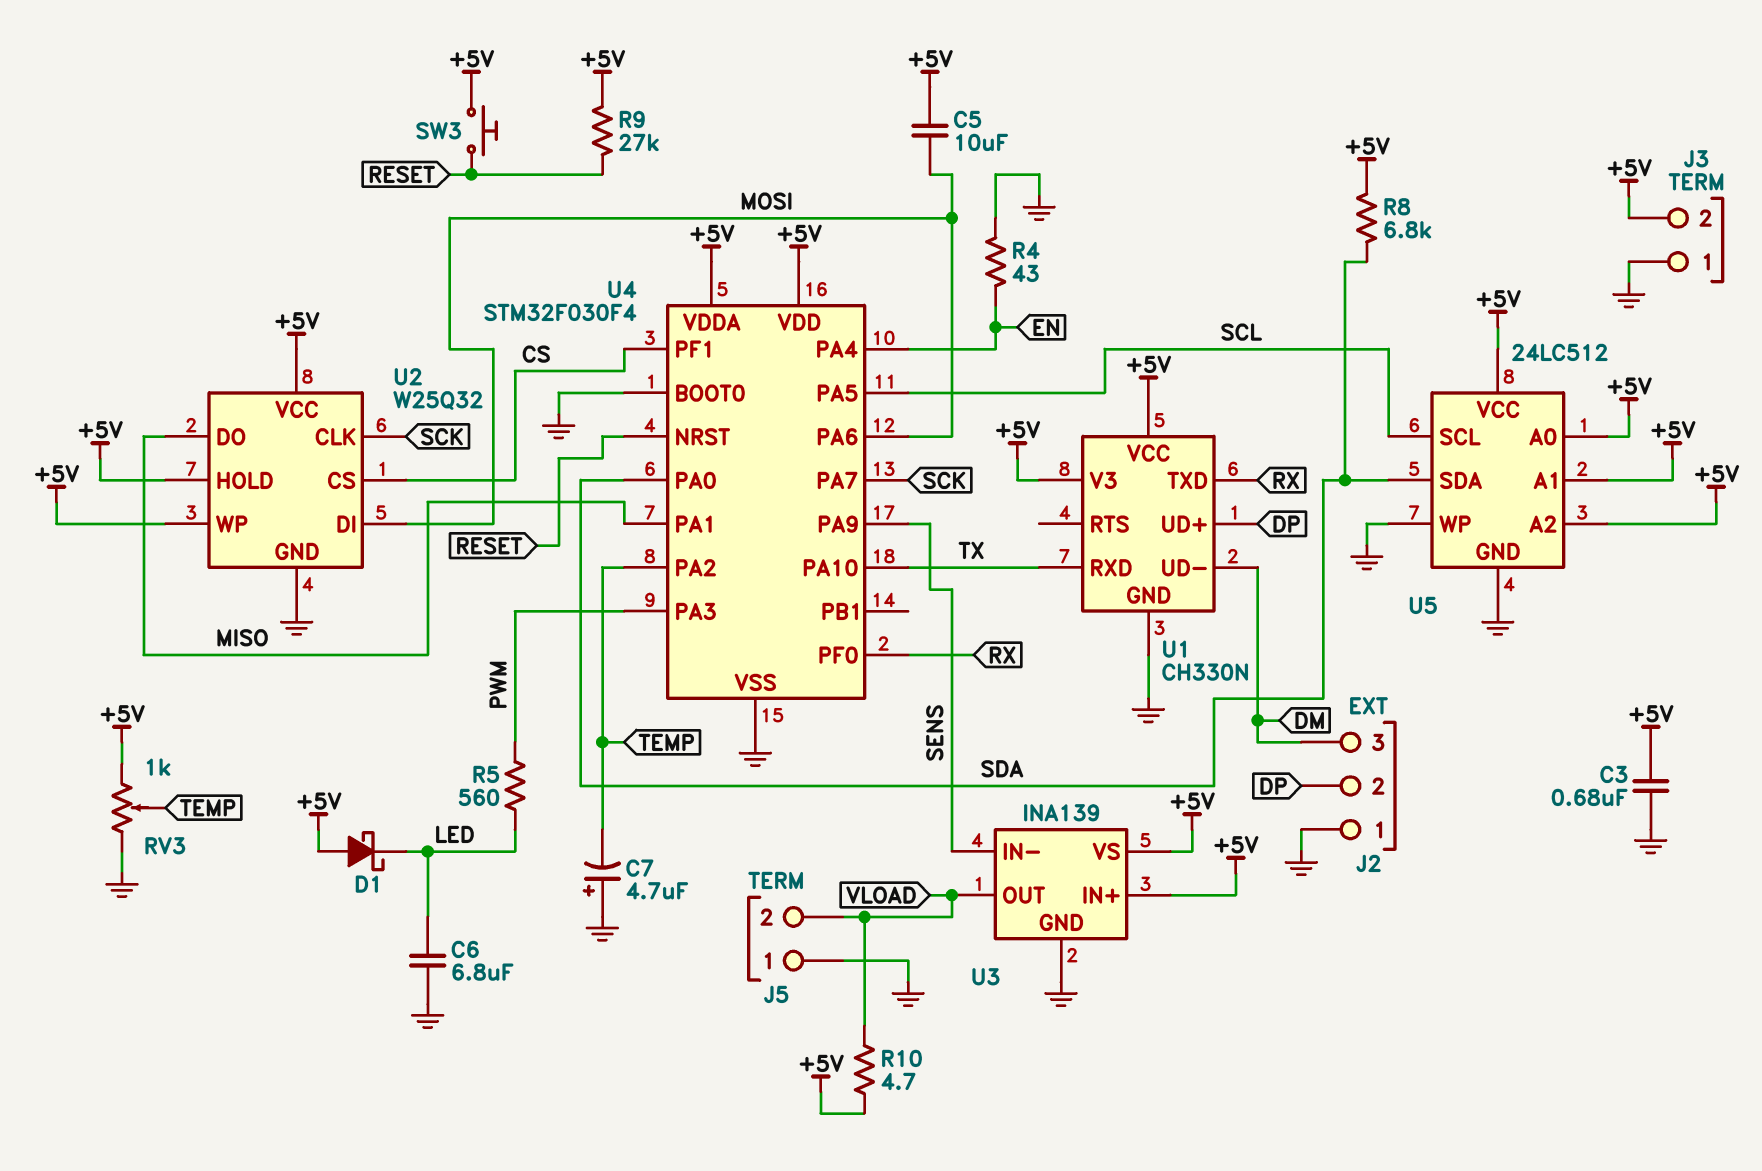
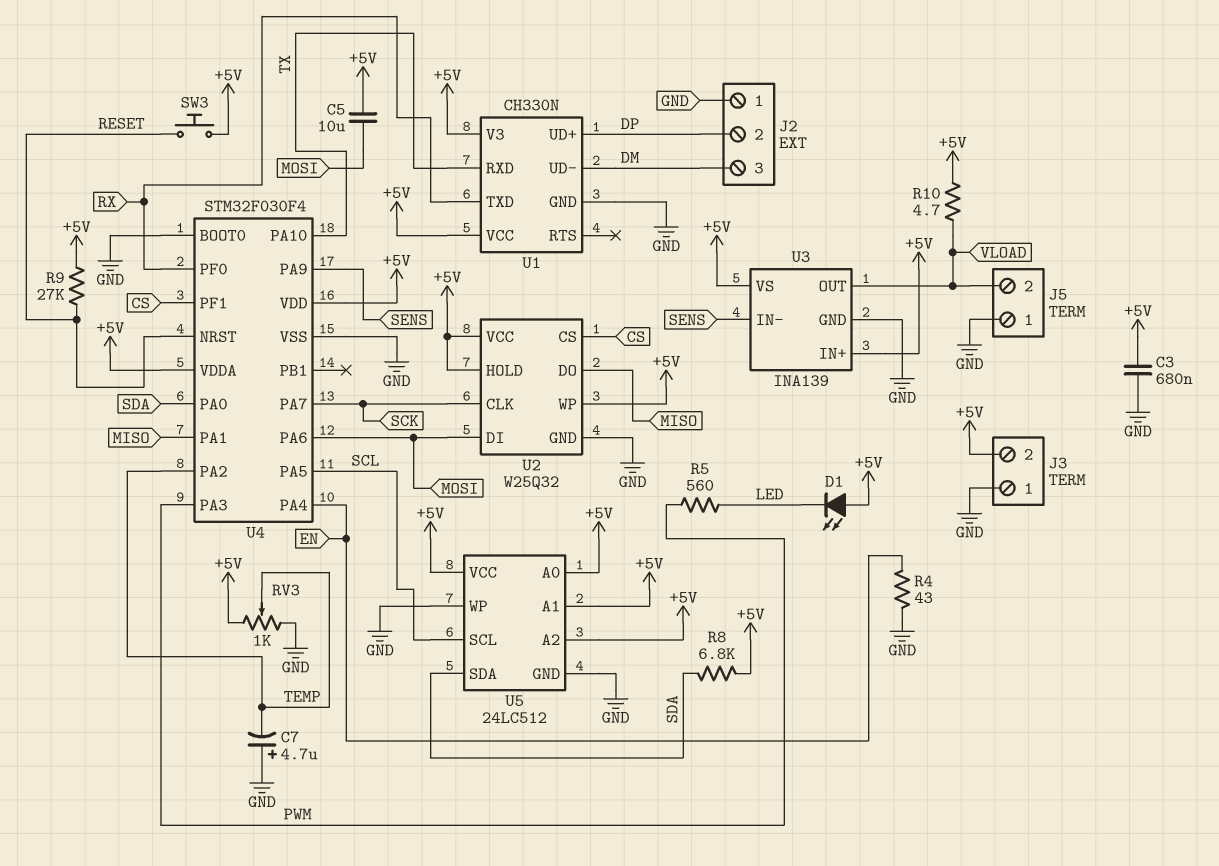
C6: 6.8uF (GND, LED) -> none
D1: schottky (A +5V, K LED) -> LED (A +5V, K LED)

